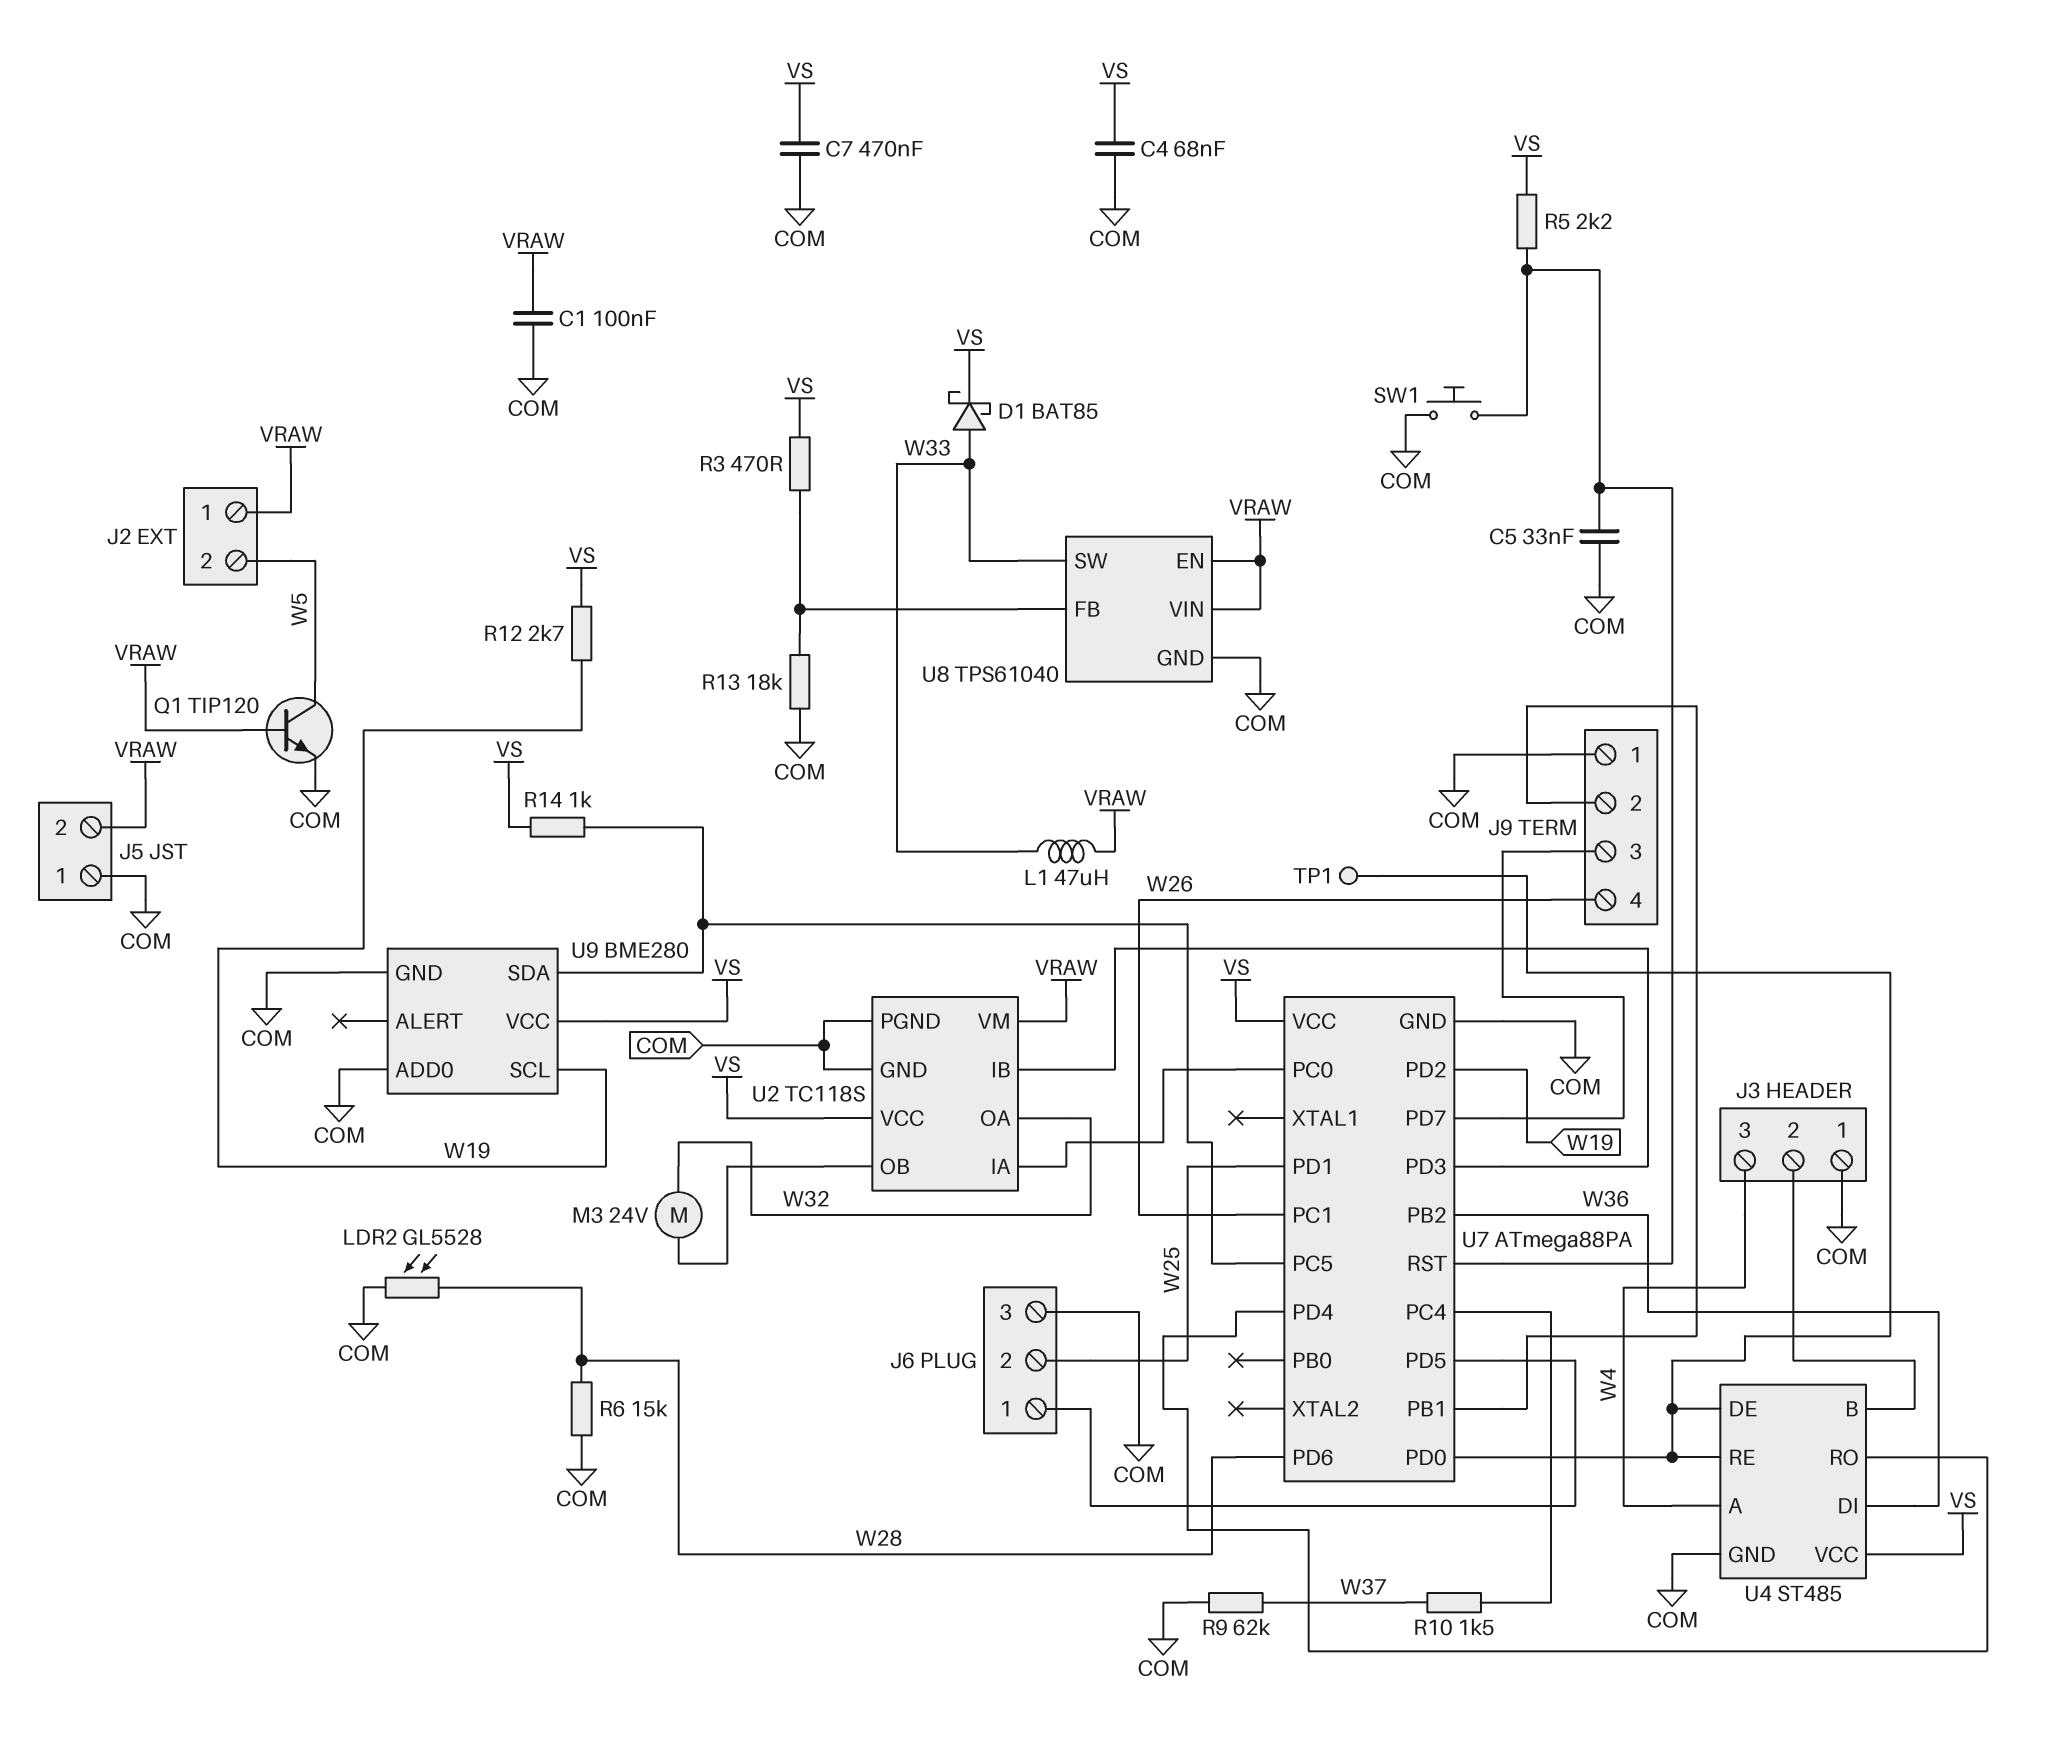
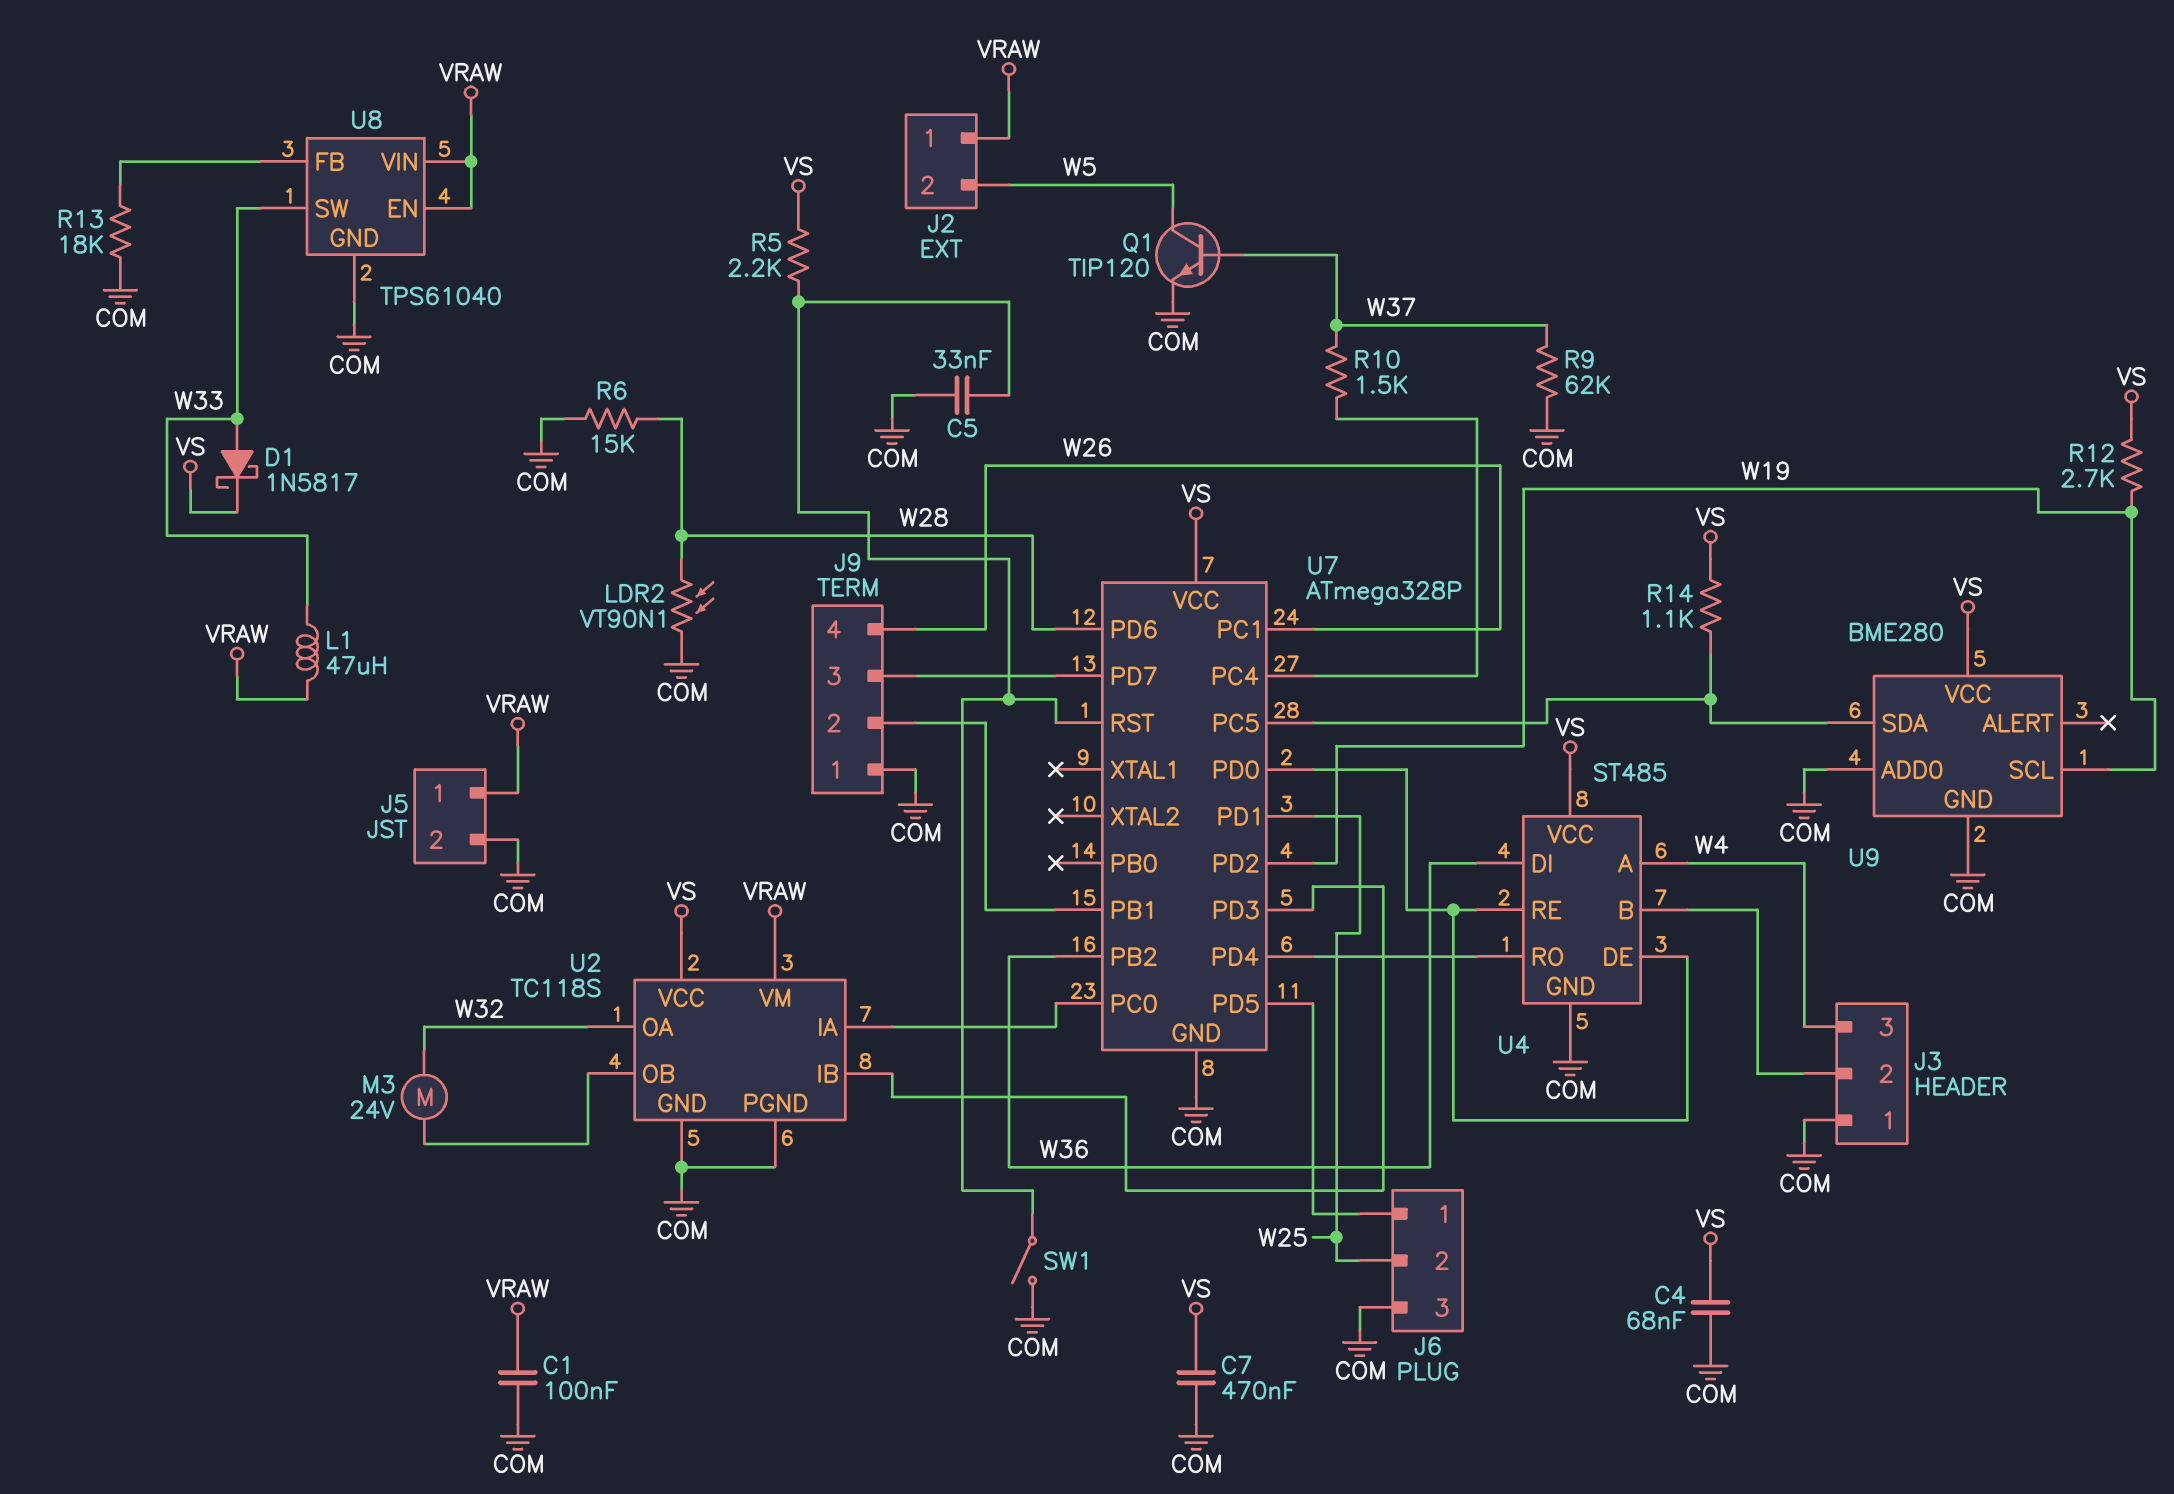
D1: schottky BAT85 (A W33, K VS) -> schottky 1N5817 (A W33, K VS)
J5 pin 1: COM -> VRAW
J5 pin 2: VRAW -> COM
LDR2: GL5528 (COM, W28) -> VT90N1 (COM, W28)
Q1: NPN TIP120 (B VRAW, C W5, E COM) -> NPN TIP120 (B W37, C W5, E COM)
R3: 470 (U8/FB, VS) -> none
R14: 1k (U7/PC5, VS) -> 1.1k (U7/PC5, VS)
SW1: button (COM, U7/RST) -> switch (COM, U7/RST)
TP1: test point (U4/DE) -> none
U7: ATmega88PA -> ATmega328P

